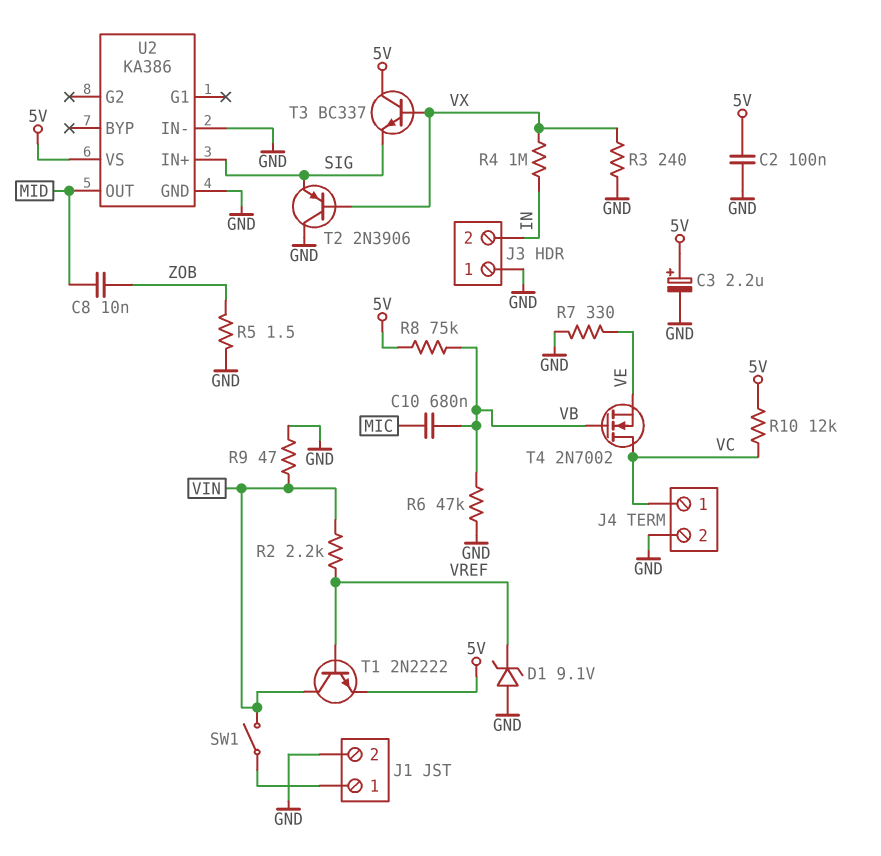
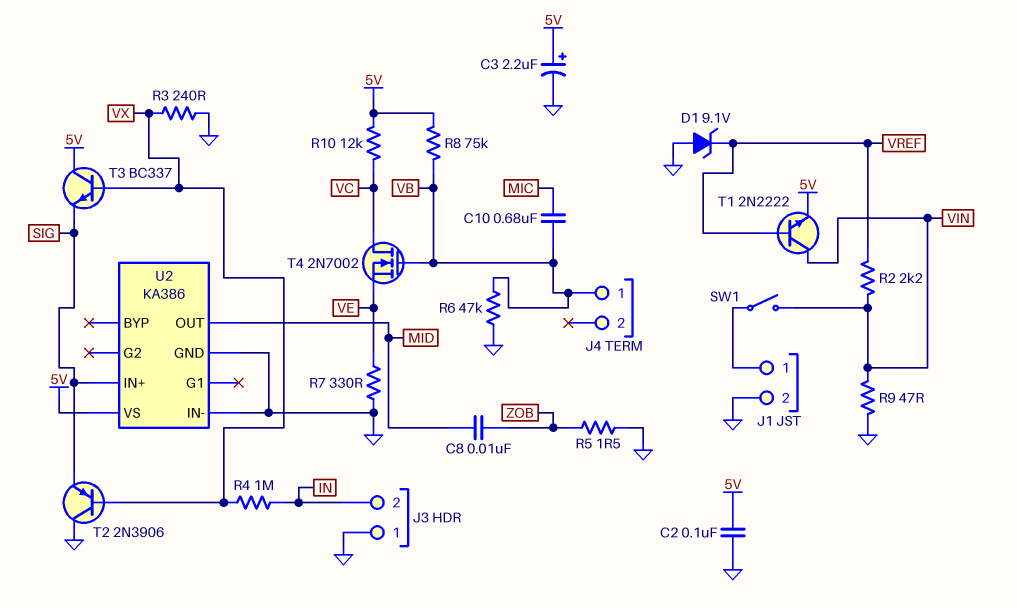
J4 pin 1: VC -> VB
J4 pin 2: GND -> none

